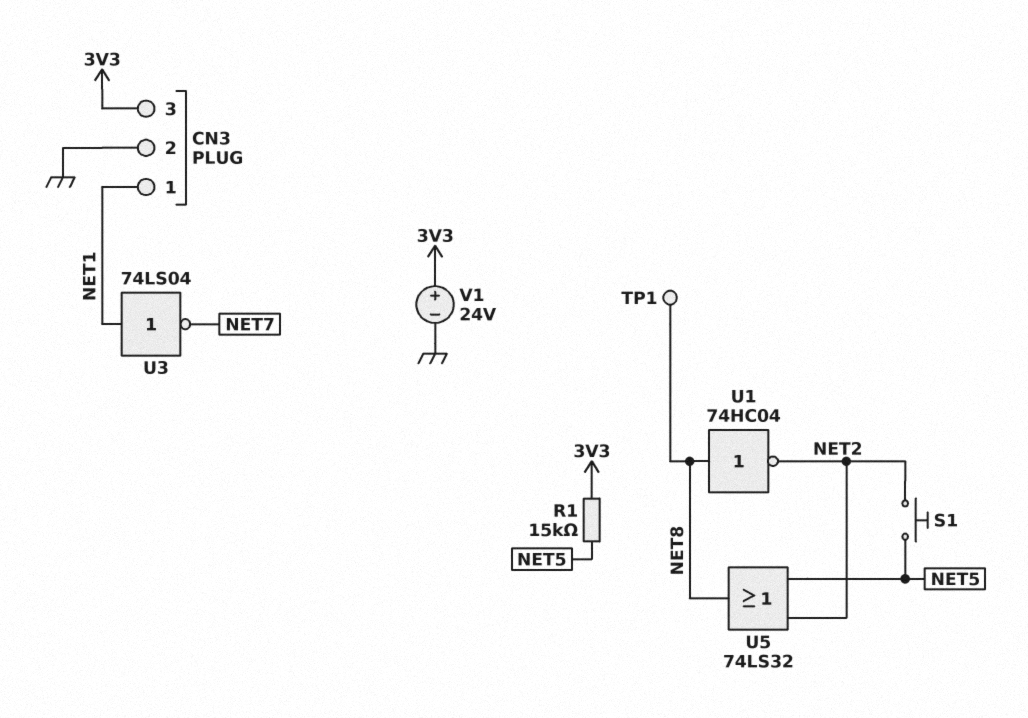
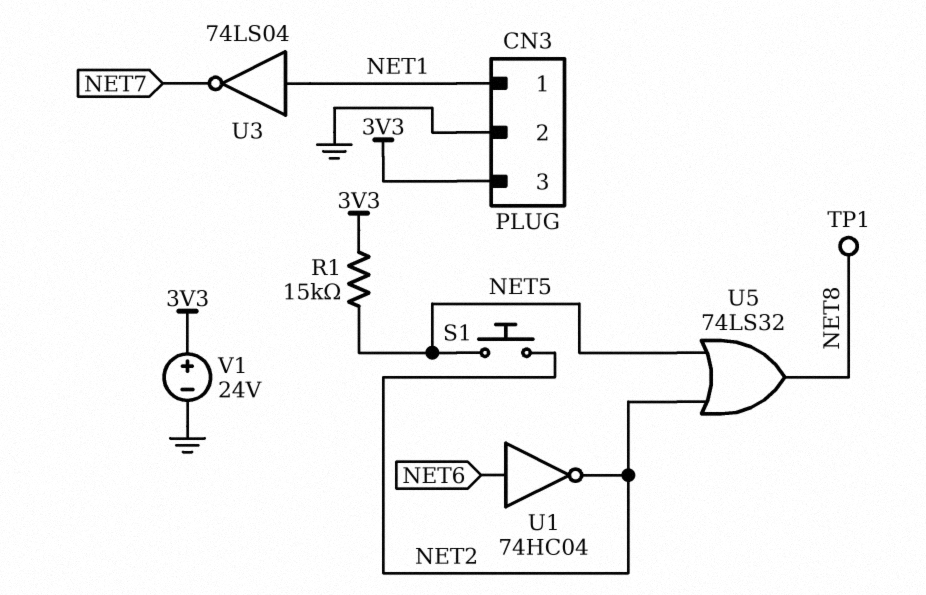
U1: NOT 74HC04 (in NET8, out NET2) -> NOT 74HC04 (in NET6, out NET2)

